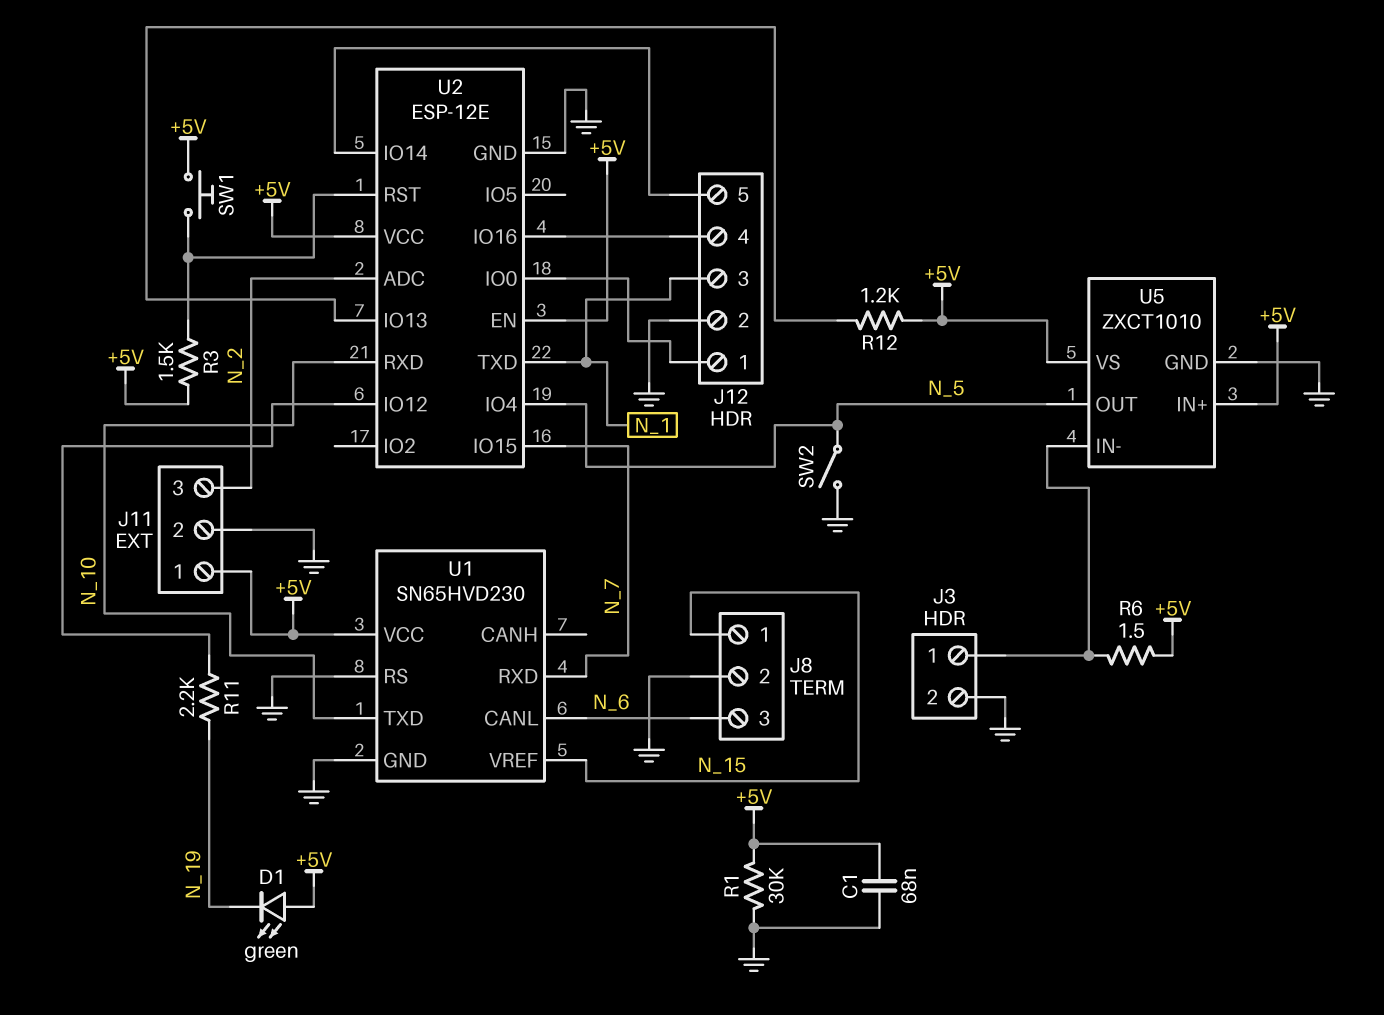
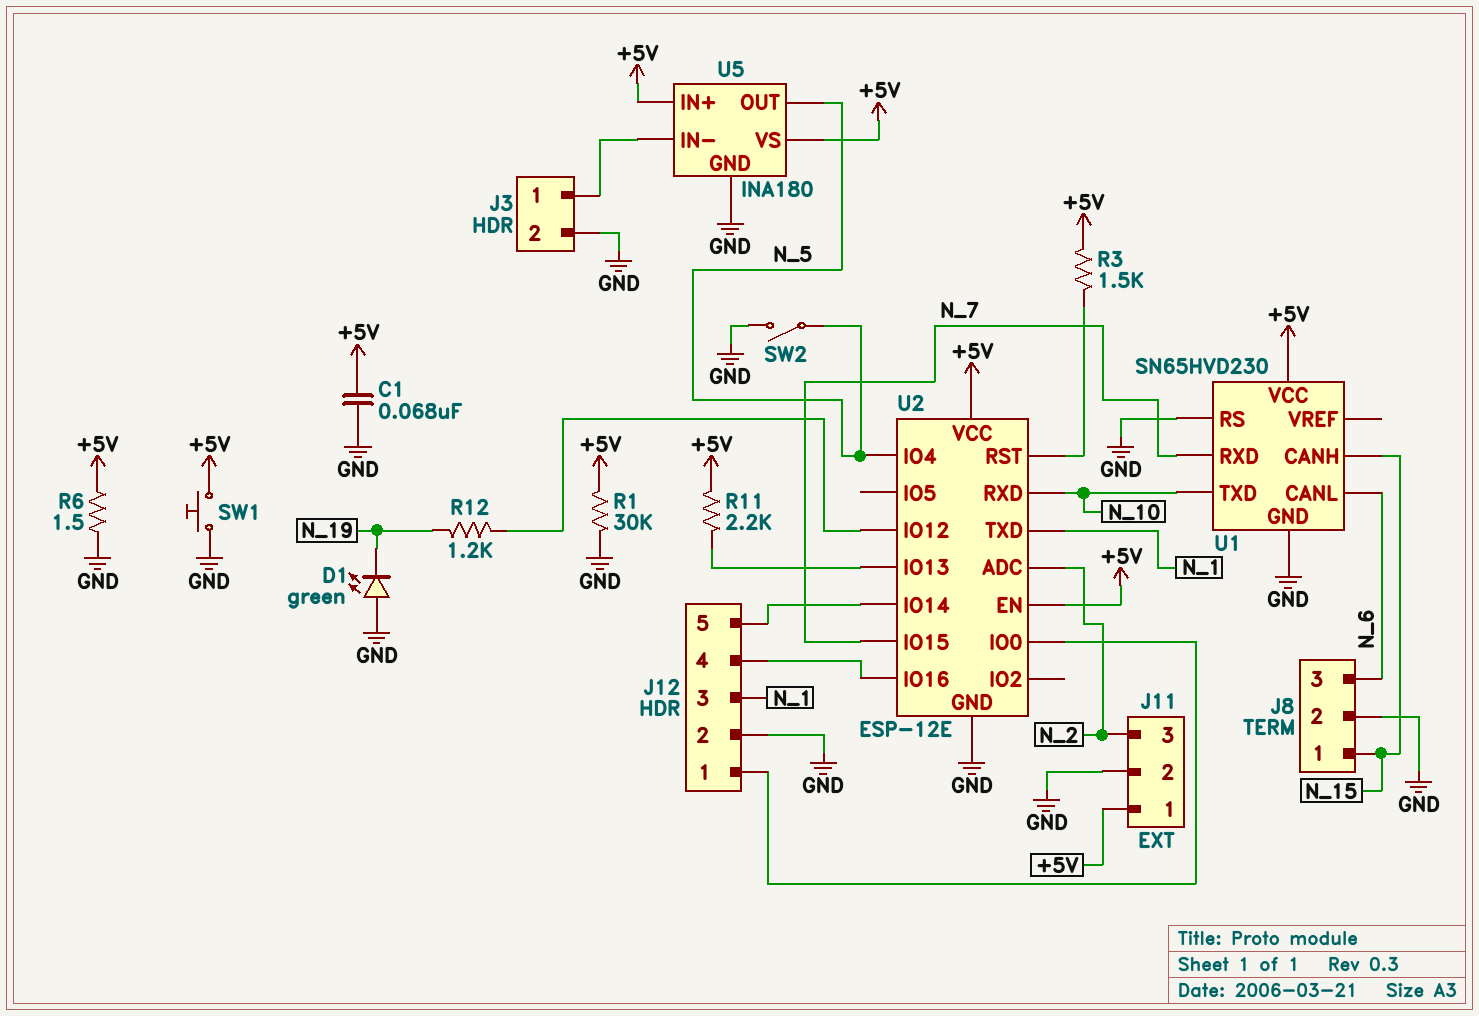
D1: LED green (A +5V, K N_19) -> LED green (A GND, K N_19)
R6: 1.5 (+5V, J3/1) -> 1.5 (+5V, GND)
R11: 2.2k (N_19, U2/IO12) -> 2.2k (+5V, U2/IO13)
R12: 1.2k (+5V, U2/IO13) -> 1.2k (N_19, U2/IO12)
SW1: button (+5V, U2/RST) -> button (+5V, GND)
U1 pin CANH: none -> N_15
U1 pin VREF: N_15 -> none
U5: ZXCT1010 -> INA180

